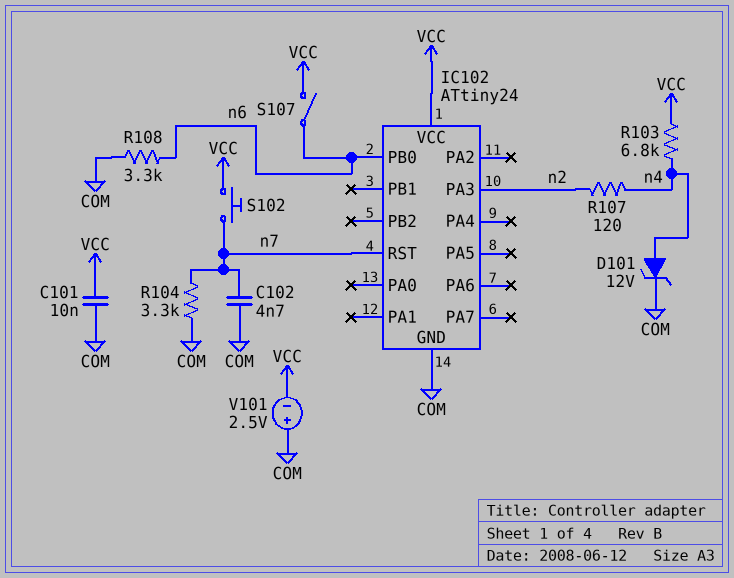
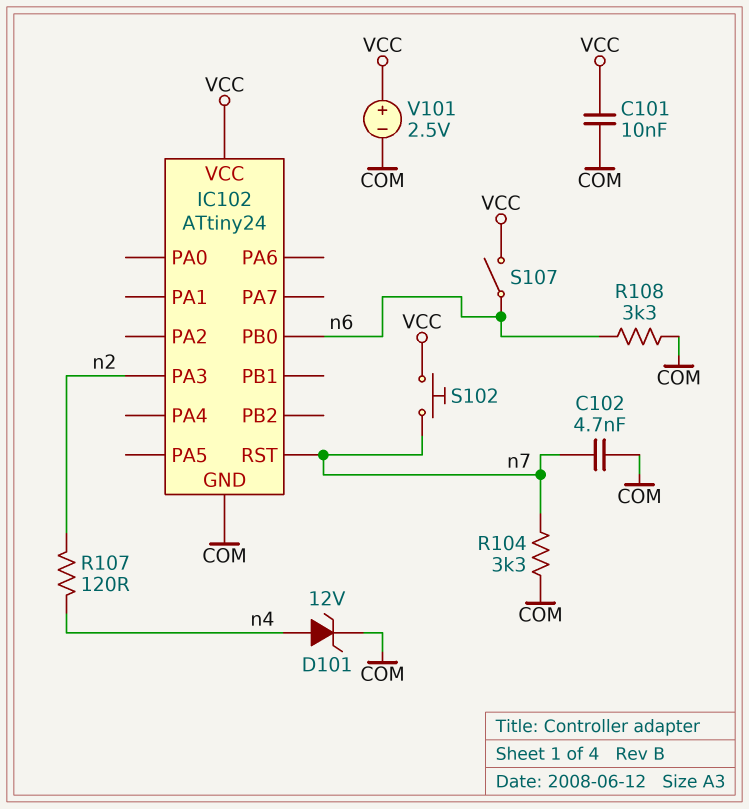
R103: 6.8k (VCC, n4) -> none
V101: 2.5V (plus COM, minus VCC) -> 2.5V (plus VCC, minus COM)

